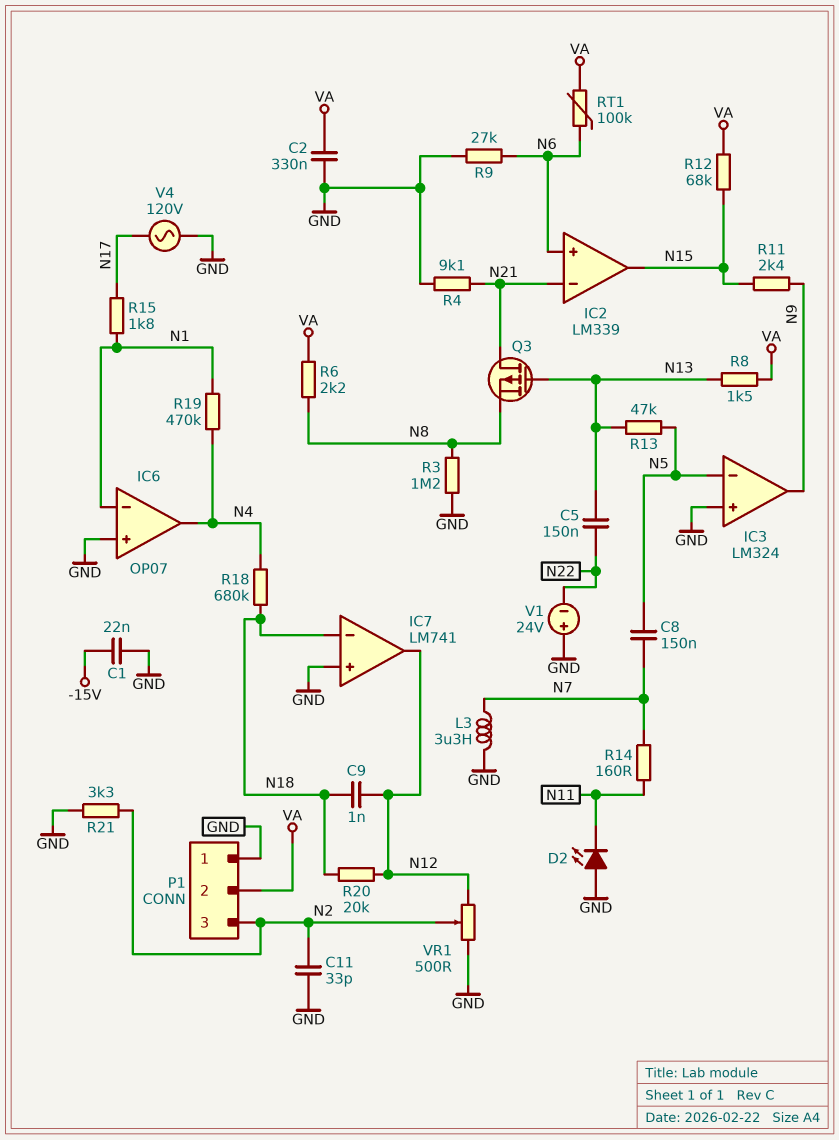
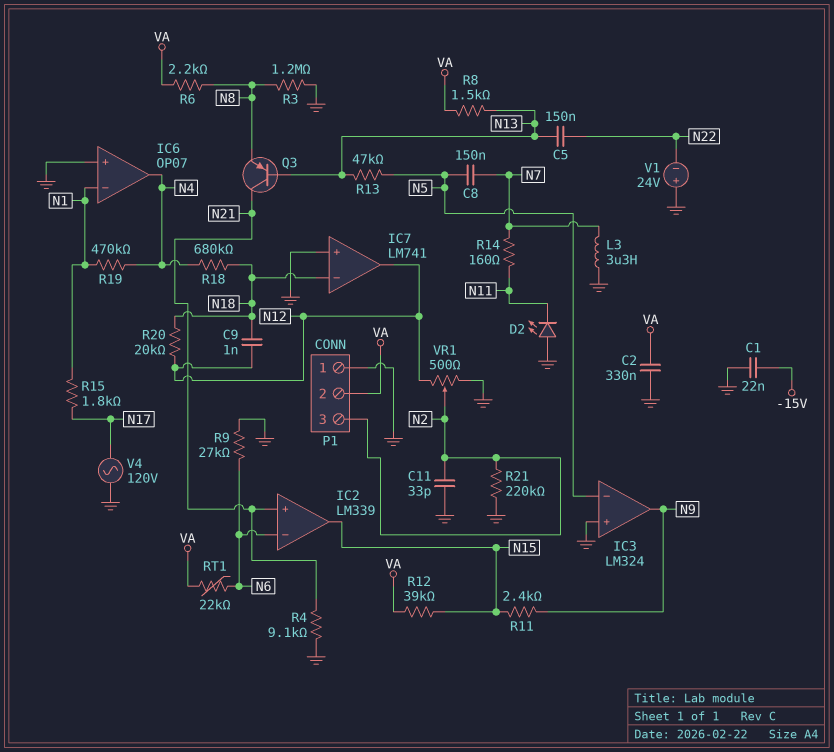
IC2 pin in+: N6 -> N21
IC2 pin in-: N21 -> N6
Q3: PMOS (G N13, D N21, S N8) -> PNP (B N13, C N21, E N8)
R12: 68k (N15, VA) -> 39k (N15, VA)
R21: 3.3k (GND, N2) -> 220k (GND, N2)
RT1: 100k (N6, VA) -> 22k (N6, VA)

